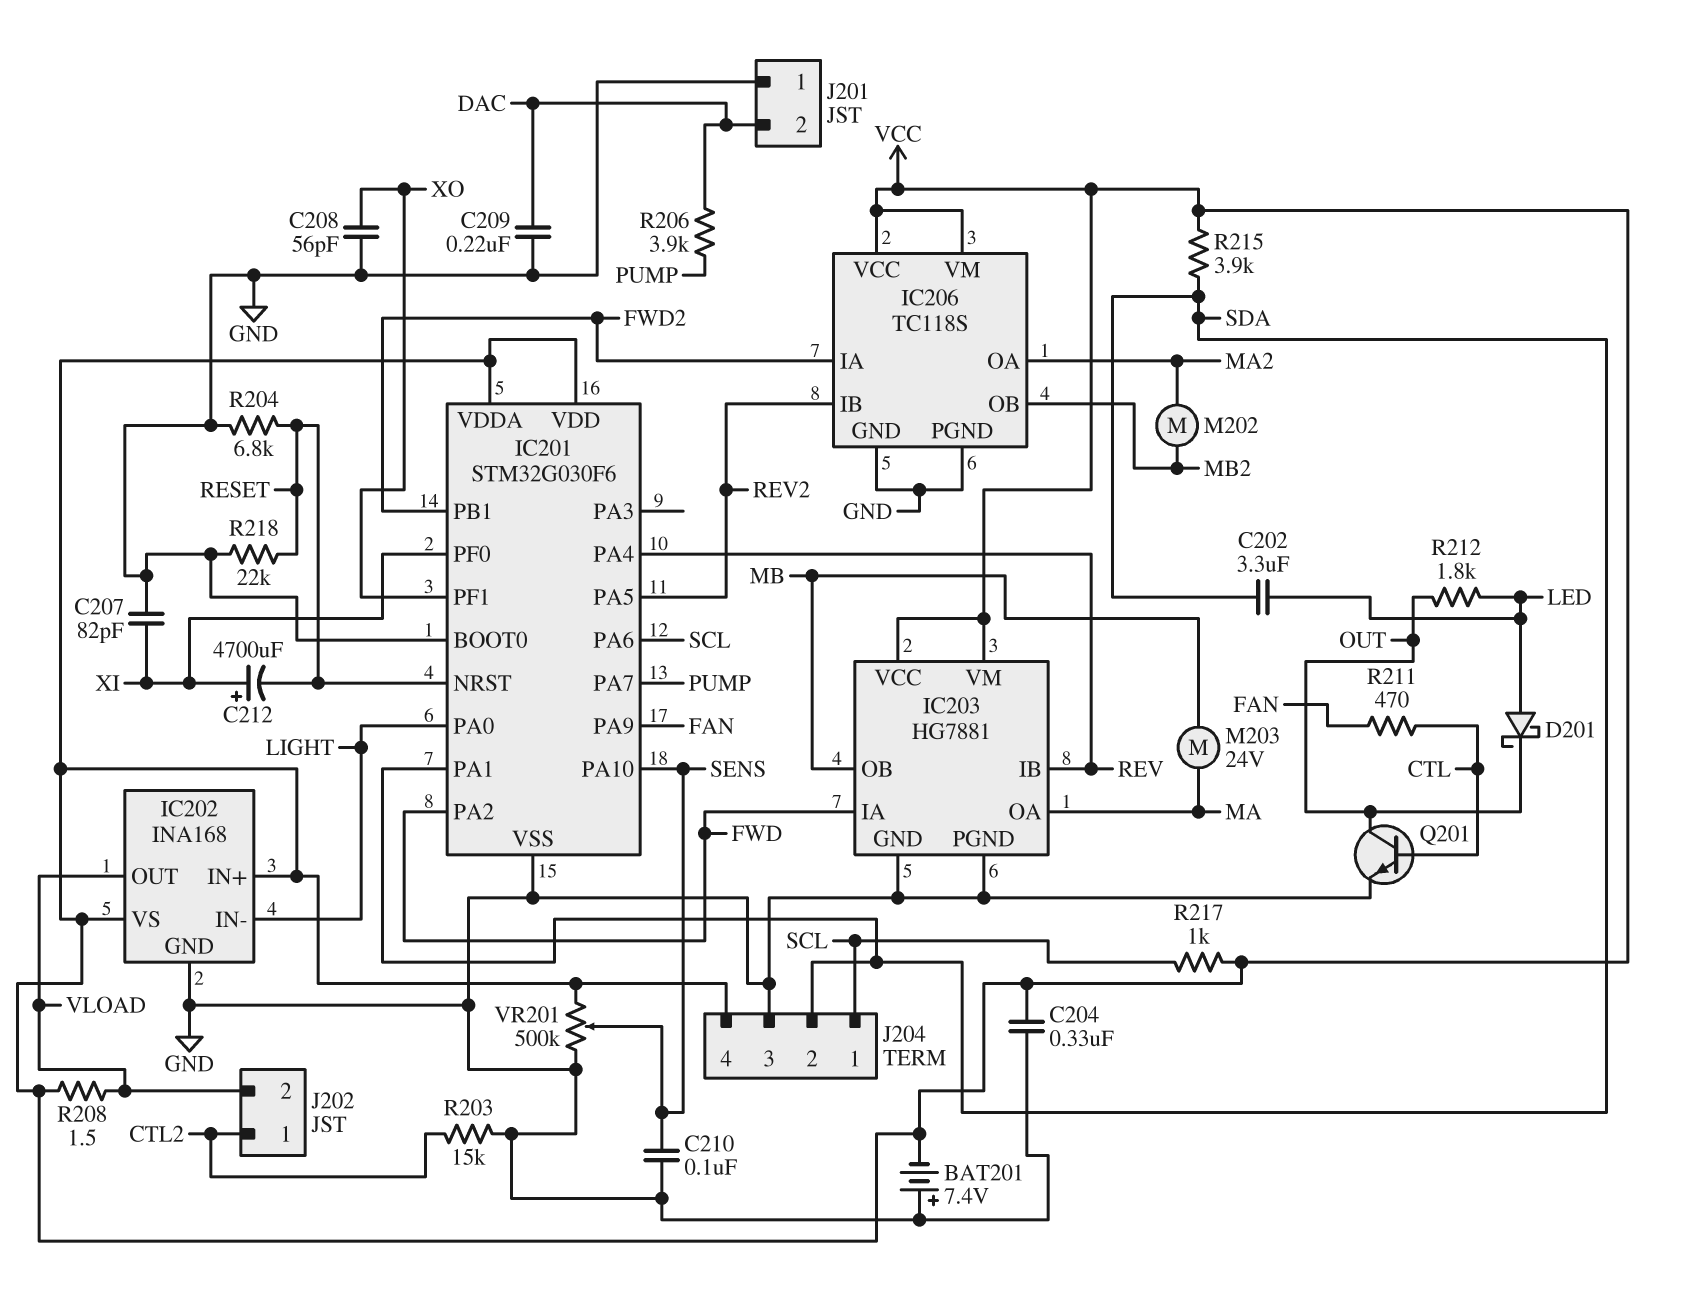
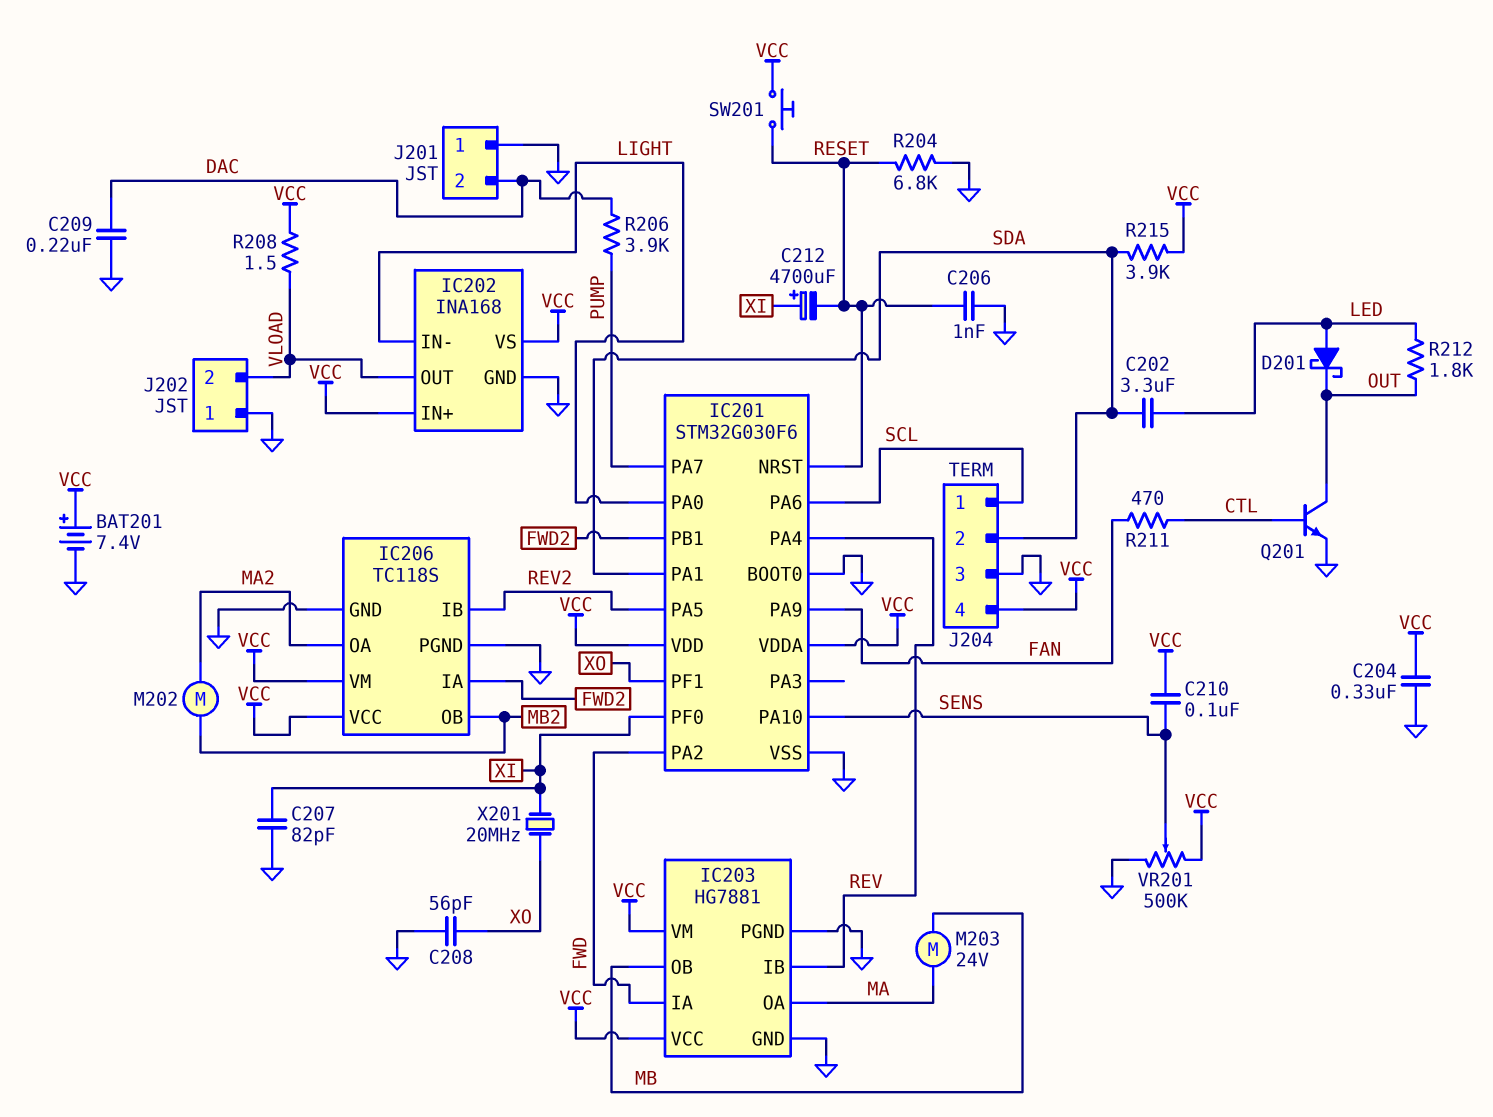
BAT201: 7.4V (plus GND, minus VCC) -> 7.4V (plus VCC, minus GND)
C206: none -> 1nF (GND, RESET)
C210: 100nF (GND, SENS) -> 100nF (SENS, VCC)
J202 pin 1: CTL2 -> GND
R203: 15k (CTL2, GND) -> none
R217: 1k (SCL, VCC) -> none
R218: 22k (GND, RESET) -> none
SW201: none -> button (RESET, VCC)
X201: none -> 20MHz (XI, XO)

